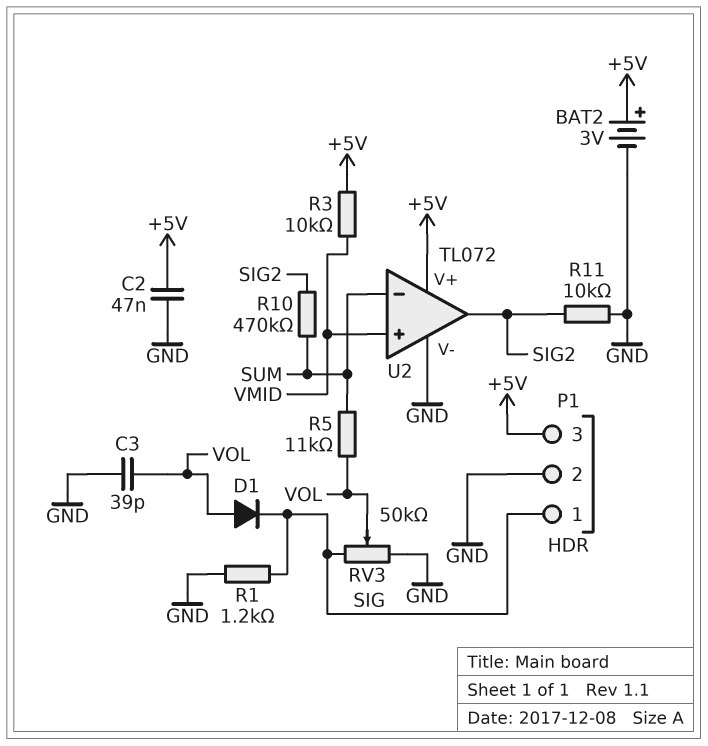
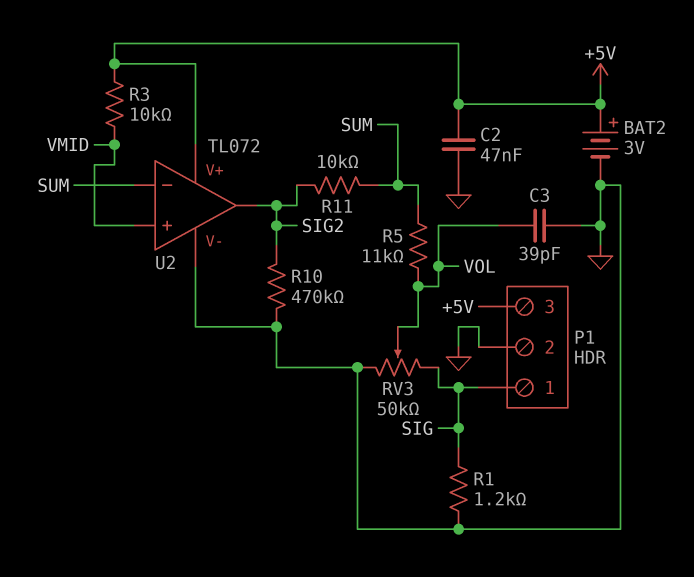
D1: diode (A VOL, K SIG) -> none
R10: 470k (SIG2, SUM) -> 470k (GND, SIG2)
R11: 10k (GND, SIG2) -> 10k (SIG2, SUM)

